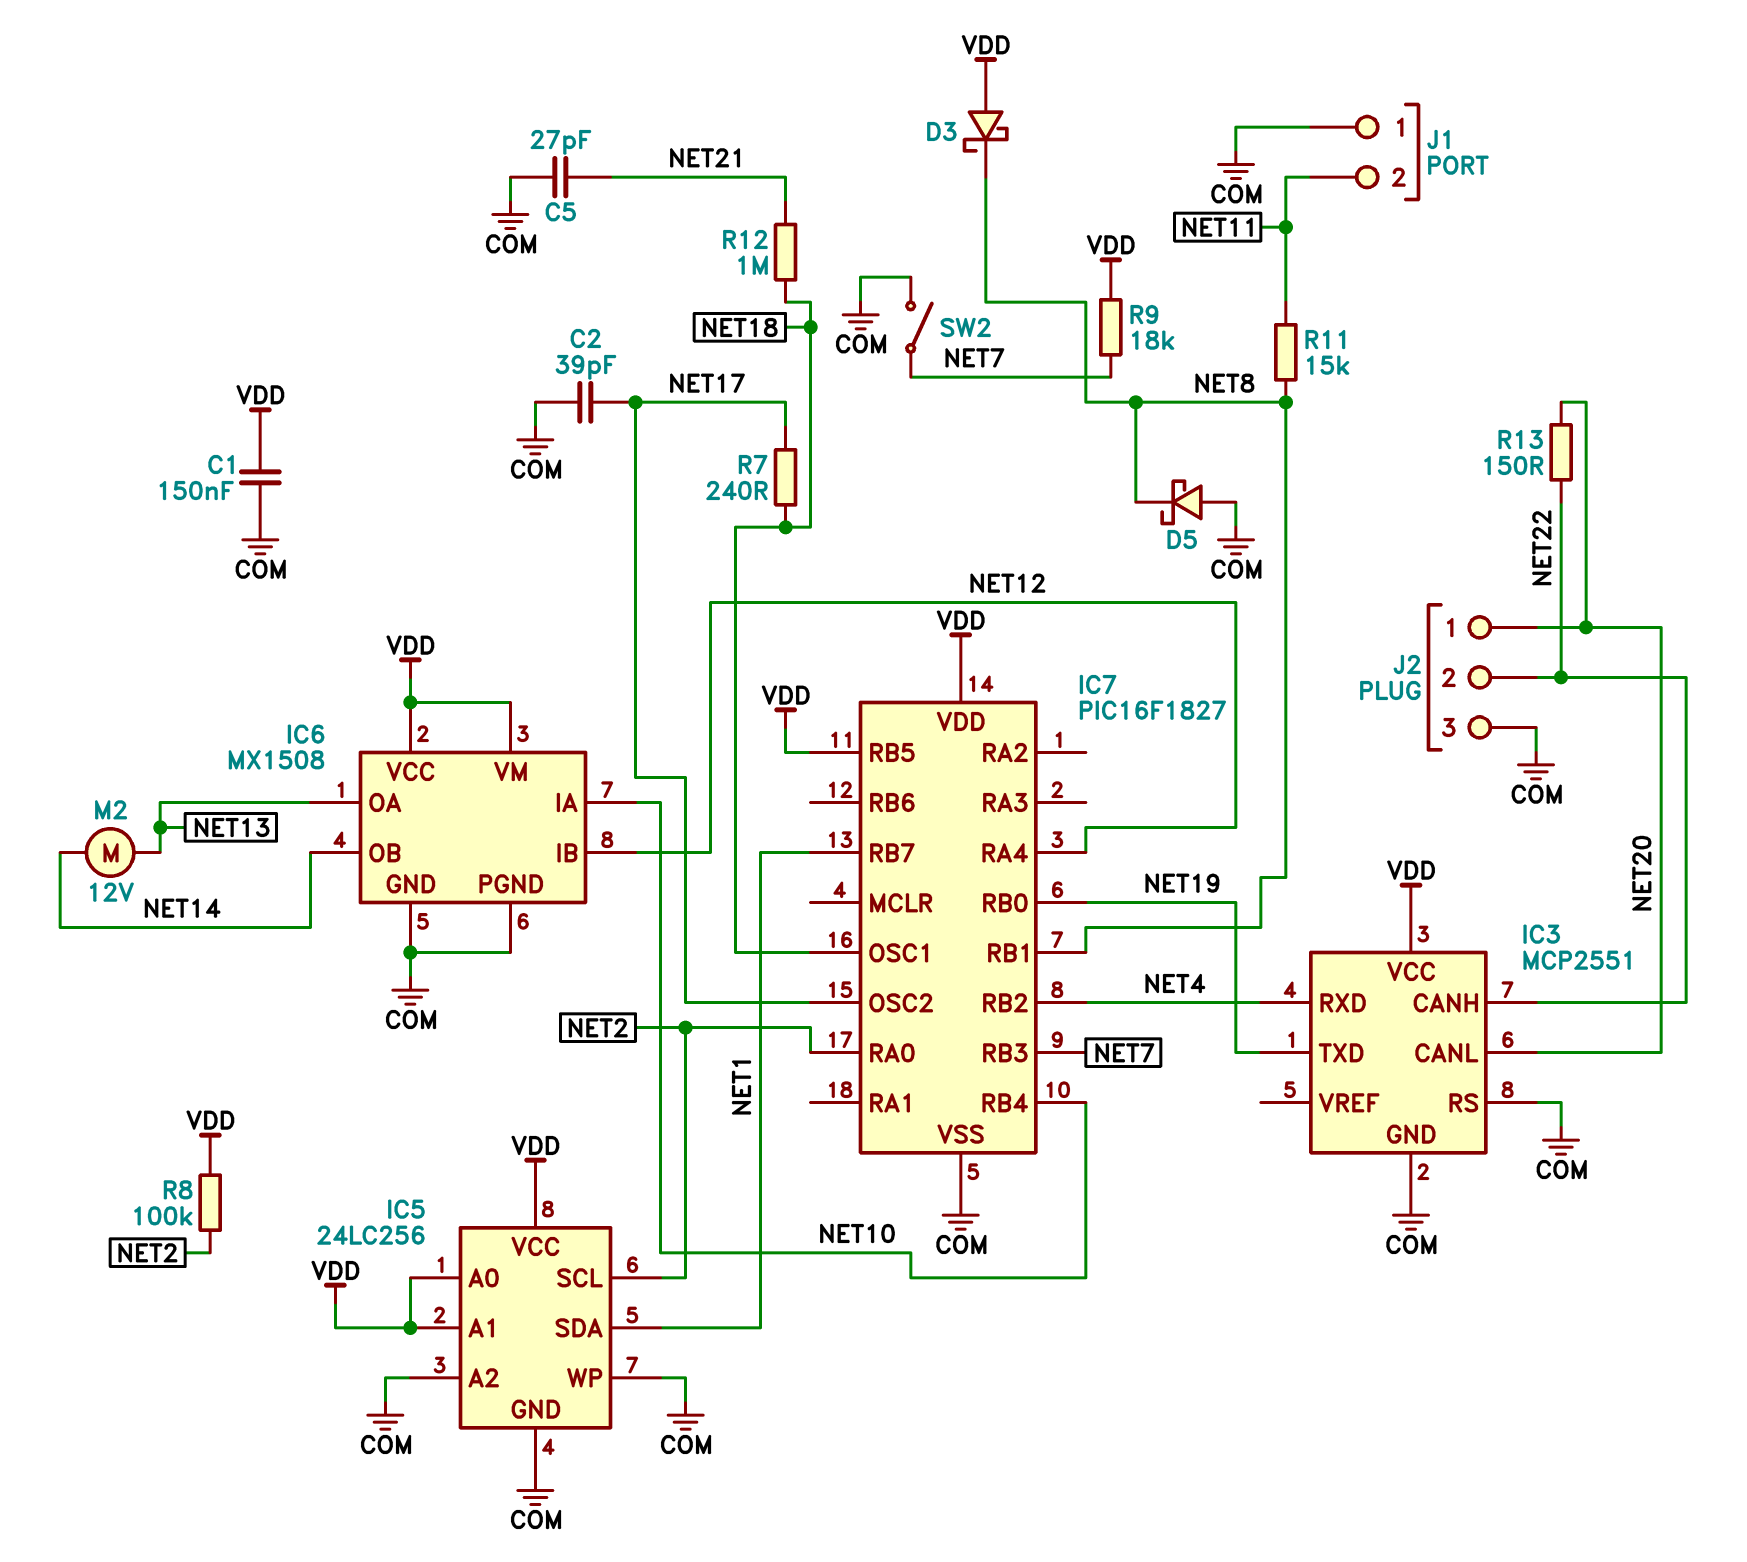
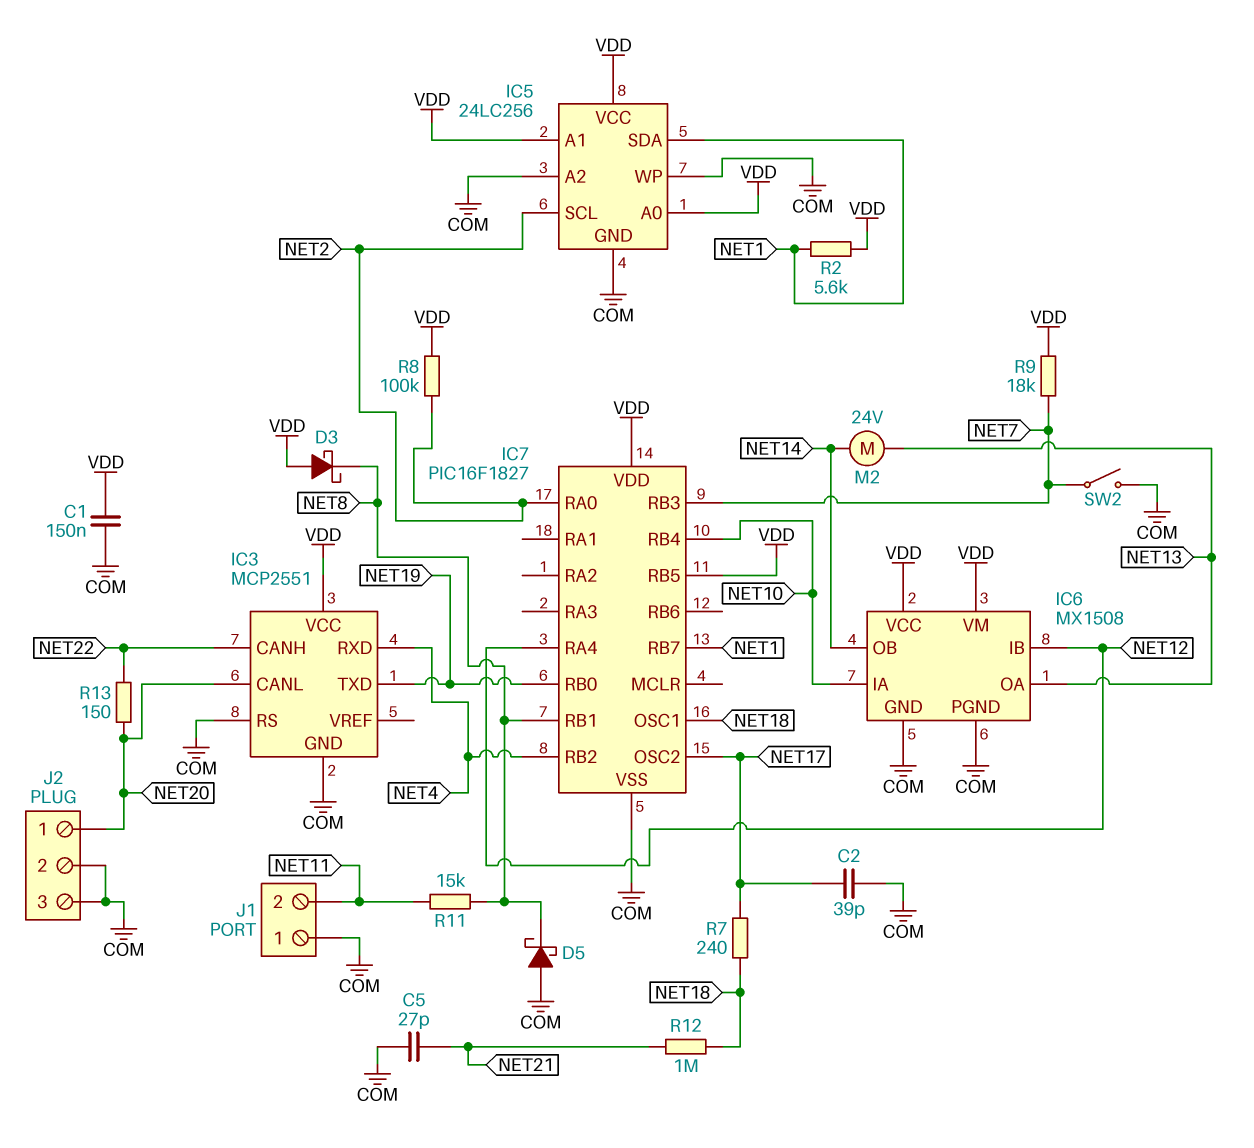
J2 pin 2: NET22 -> COM
M2: motor 12V (NET13, NET14) -> motor 24V (NET13, NET14)
R2: none -> 5.6k (NET1, VDD)

